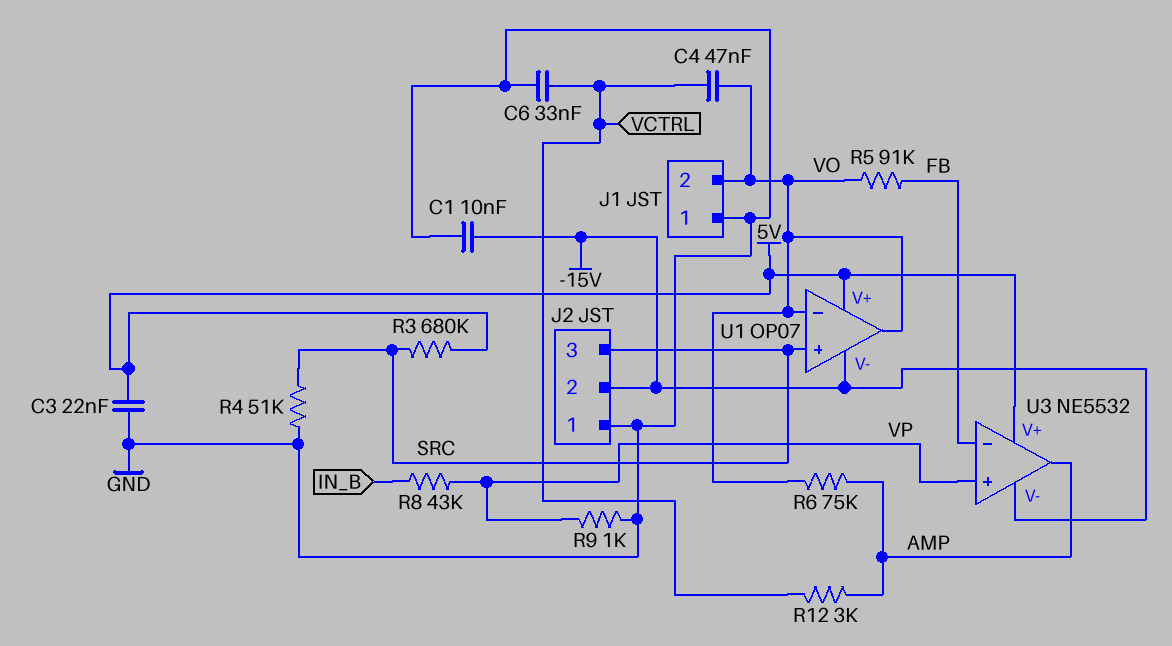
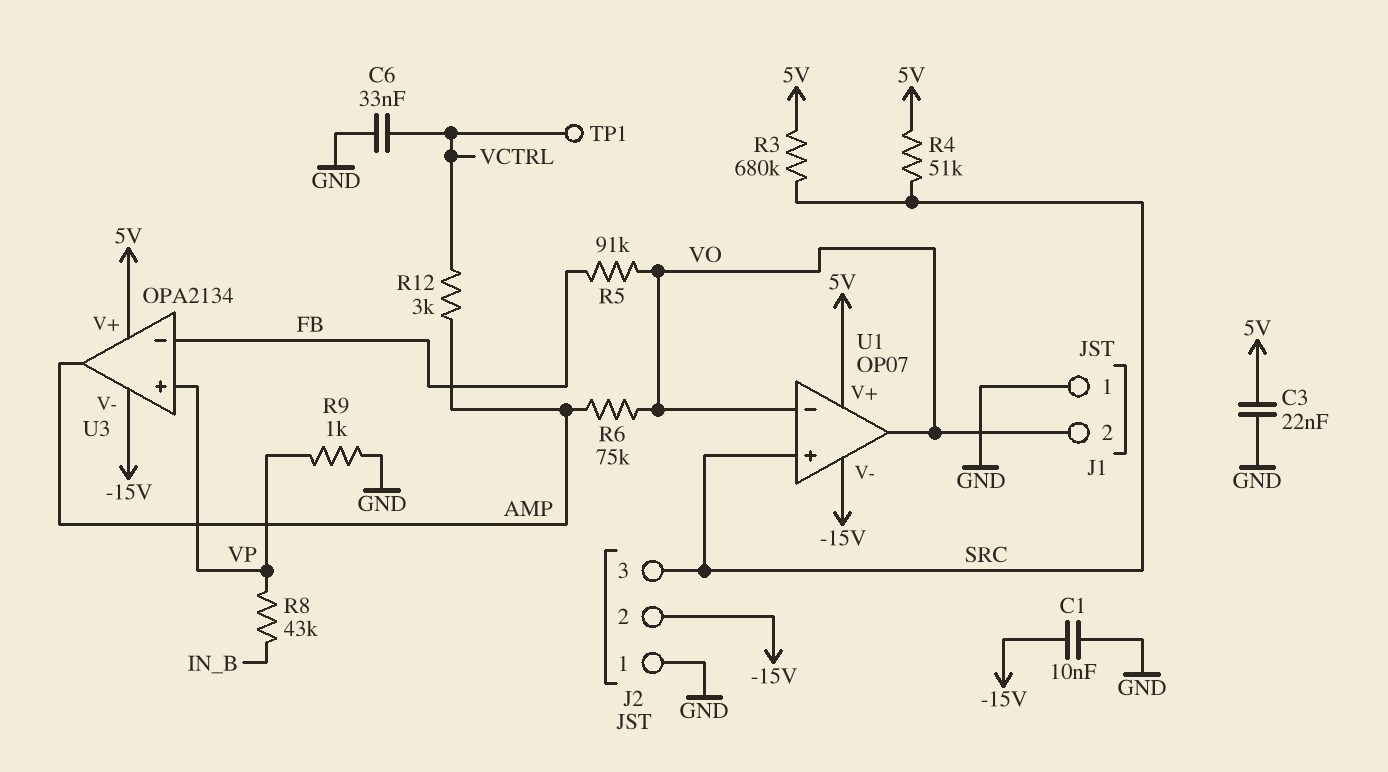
C4: 47nF (VCTRL, VO) -> none
R4: 51k (GND, SRC) -> 51k (5V, SRC)
TP1: none -> test point (VCTRL)
U3: NE5532 -> OPA2134

